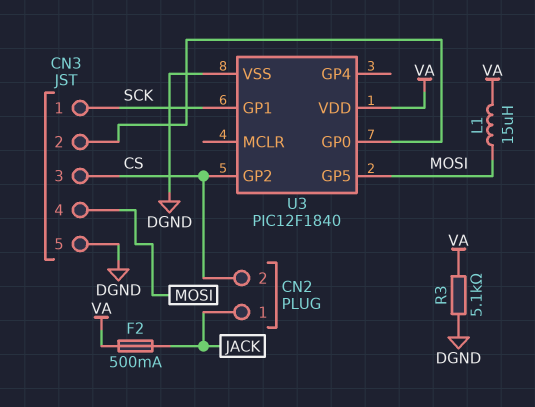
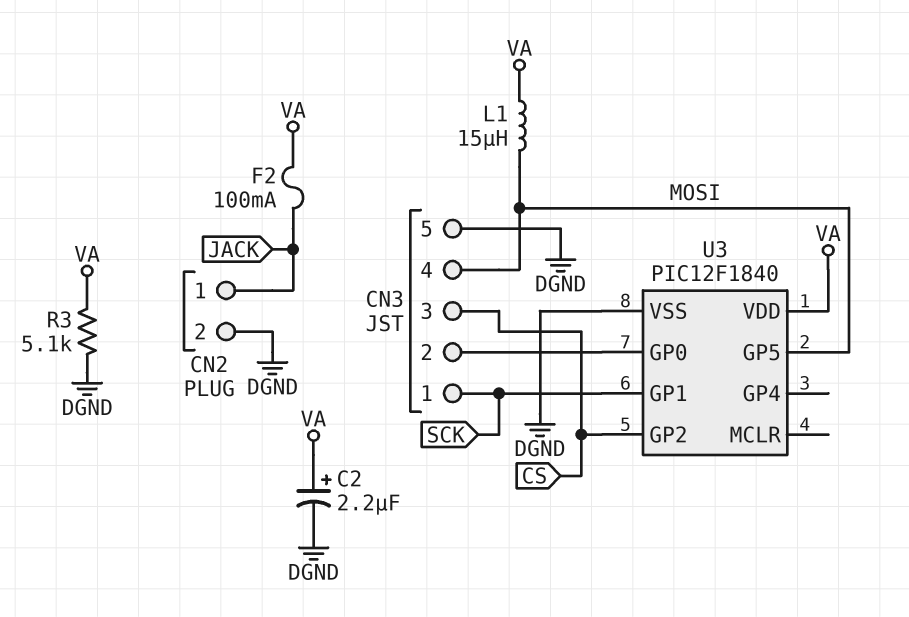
C2: none -> 2.2uF (plus VA, minus DGND)
CN2 pin 2: CS -> DGND
F2: 500mA (JACK, VA) -> 100mA (JACK, VA)

